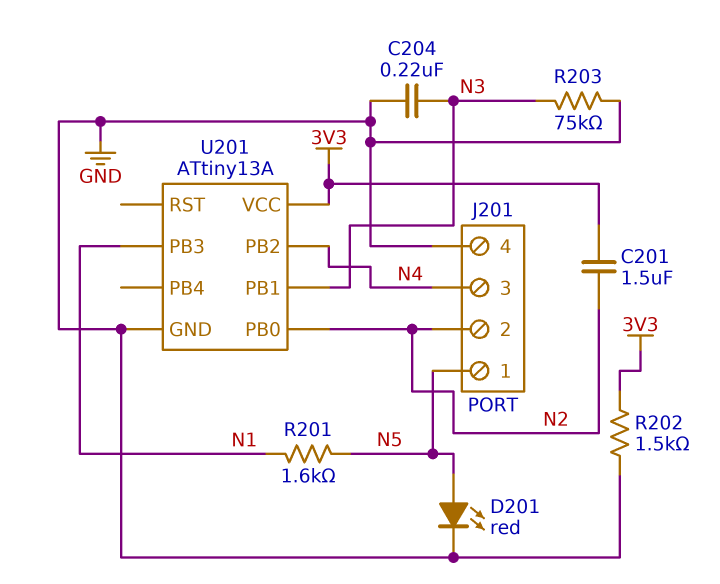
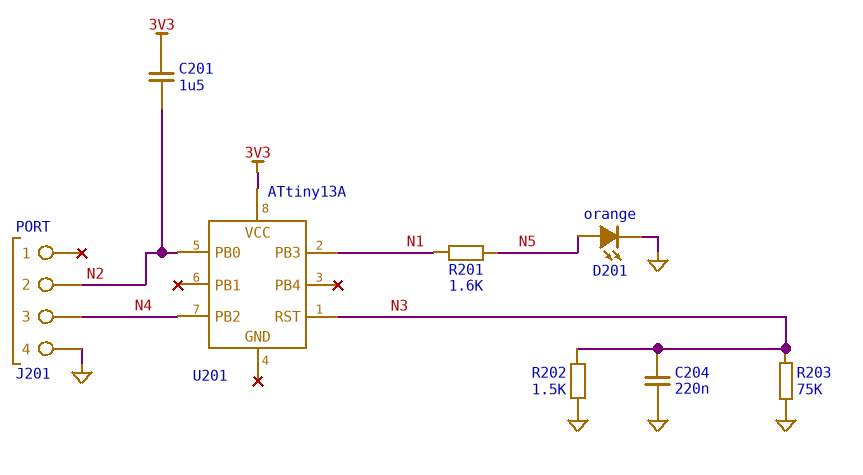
D201: LED red (A N5, K GND) -> LED orange (A N5, K GND)
J201 pin 1: N5 -> none
R202: 1.5k (3V3, GND) -> 1.5k (GND, N3)
U201 pin GND: GND -> none
U201 pin PB1: N3 -> none
U201 pin RST: none -> N3

